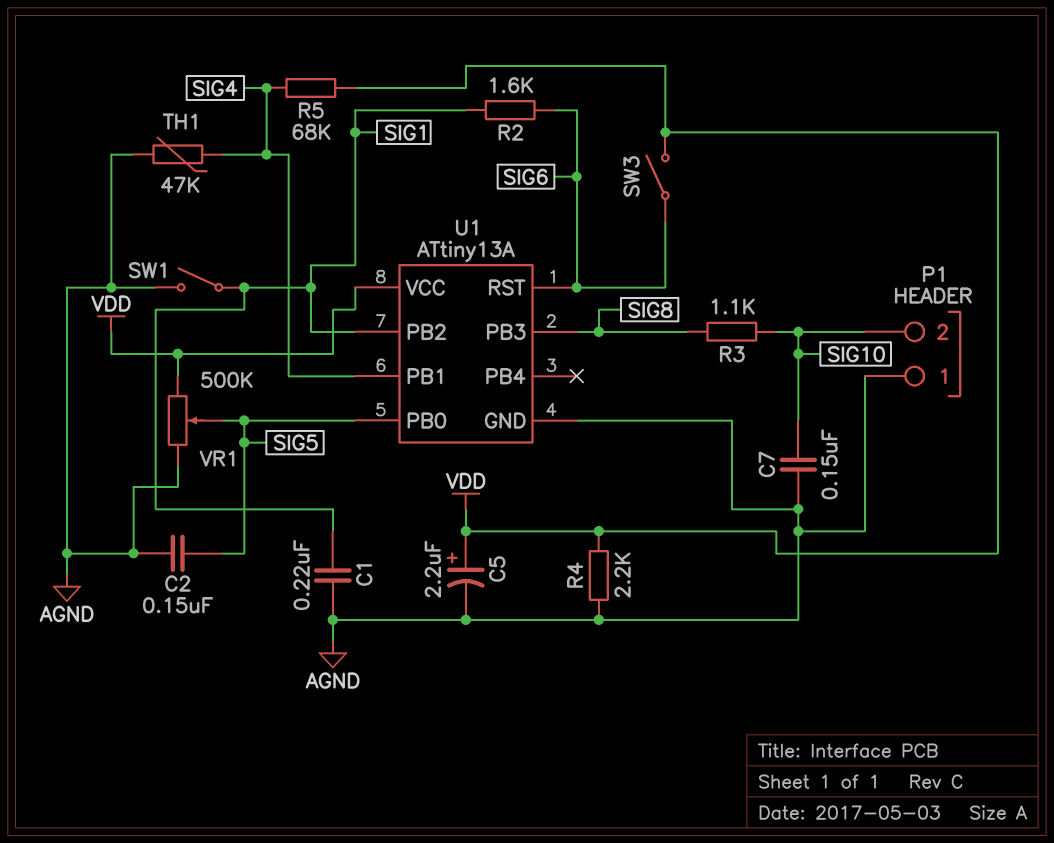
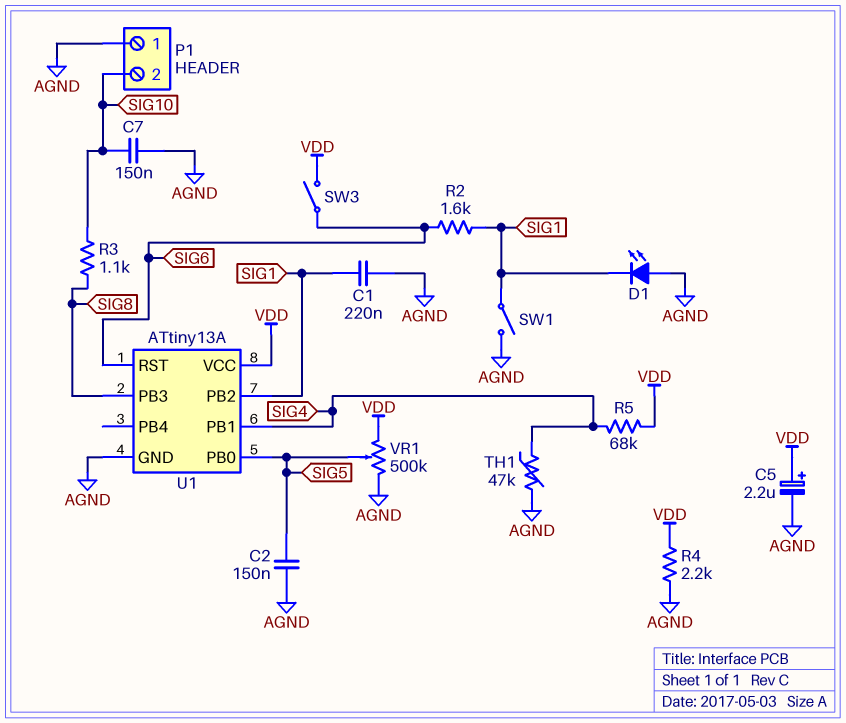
D1: none -> LED (A AGND, K SIG1)

